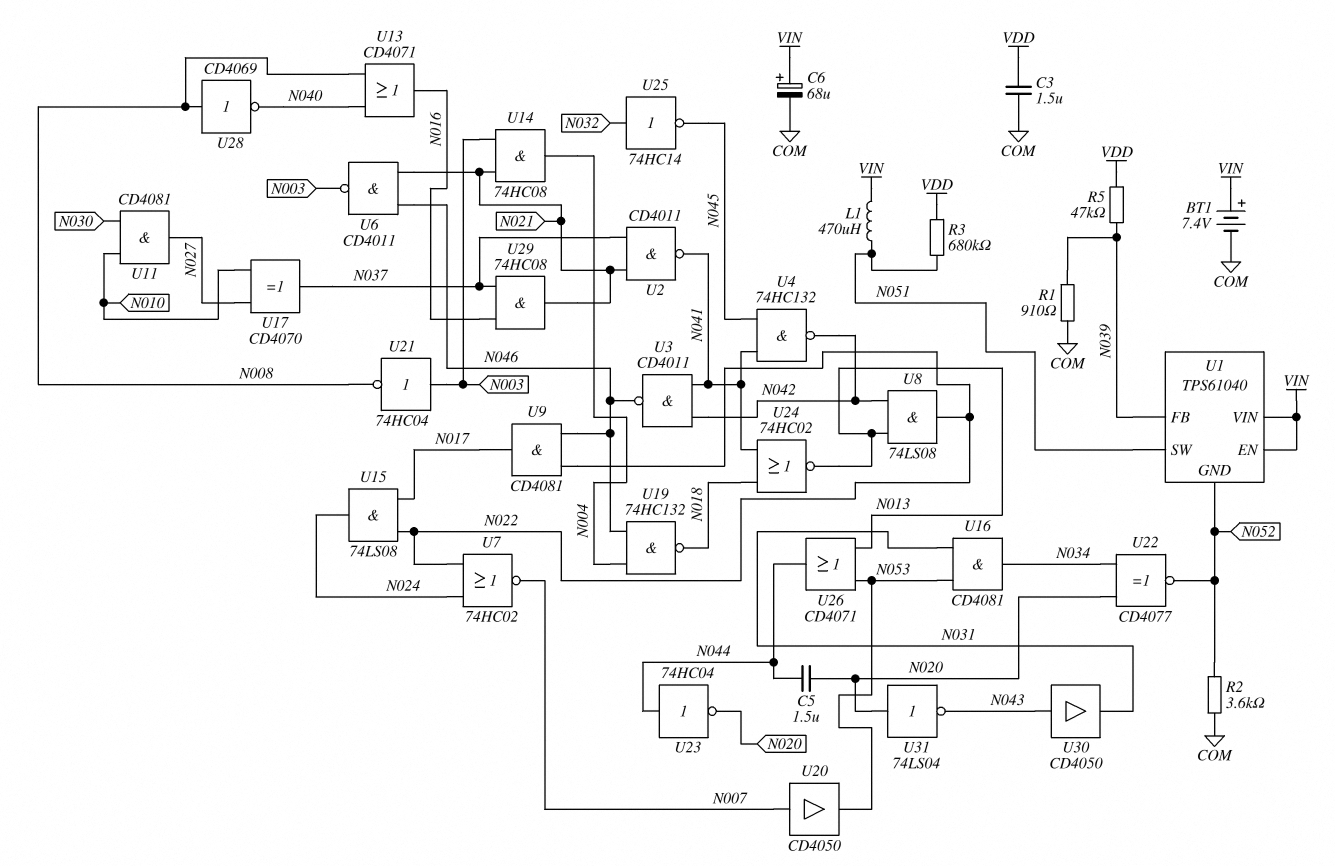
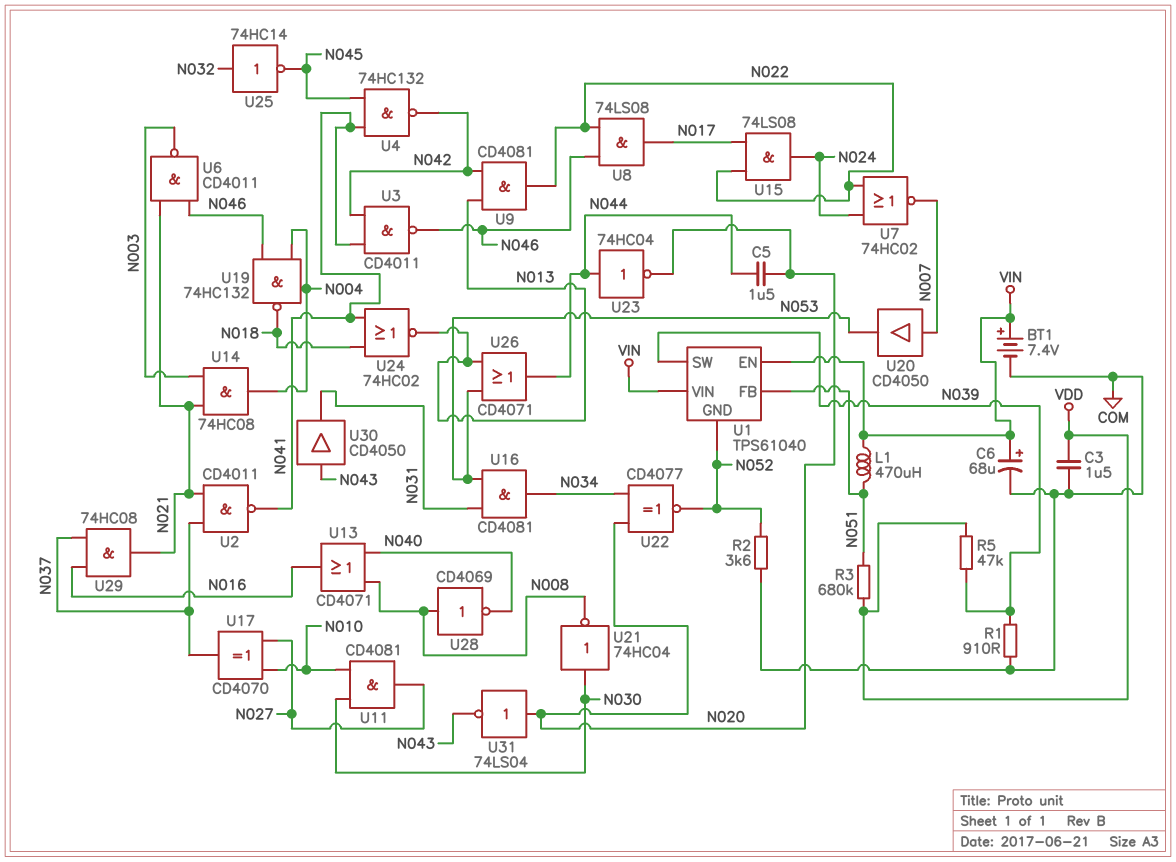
U1 pin FB: N039 -> N051
U1 pin SW: N051 -> N039
U8: AND 74LS08 (in N013, in N042, out N022) -> AND 74LS08 (in N022, in N046, out N017)
U9: AND CD4081 (in N022, in N046, out N017) -> AND CD4081 (in N013, in N042, out N022)
U21: NOT 74HC04 (in N003, out N008) -> NOT 74HC04 (in N030, out N008)

